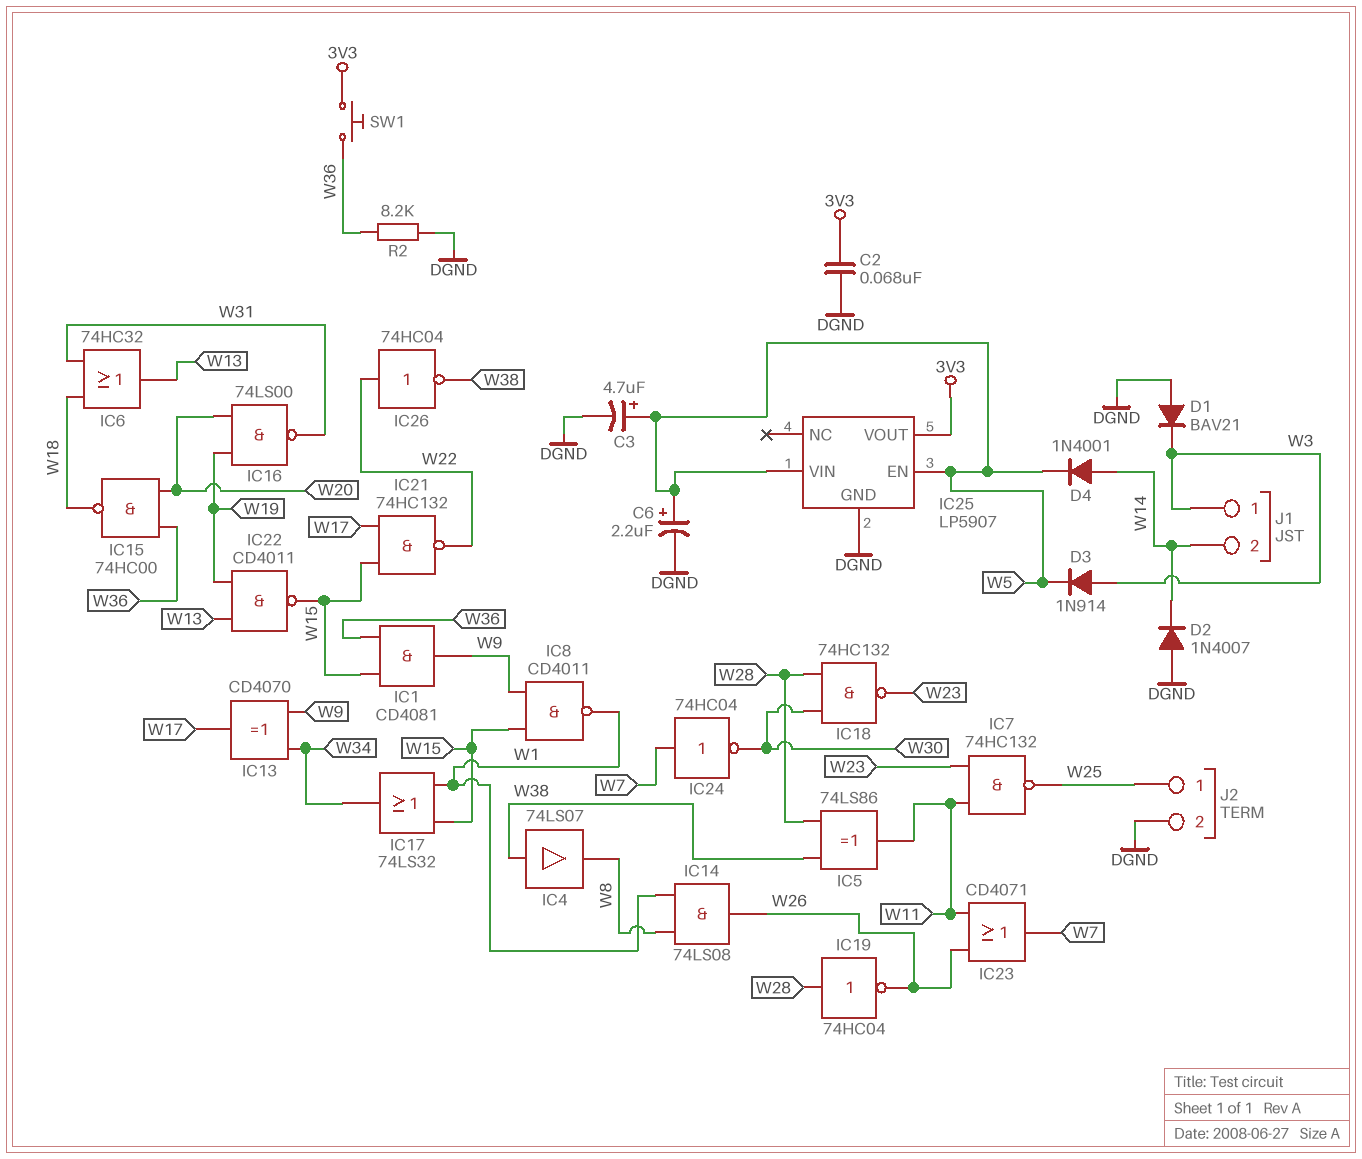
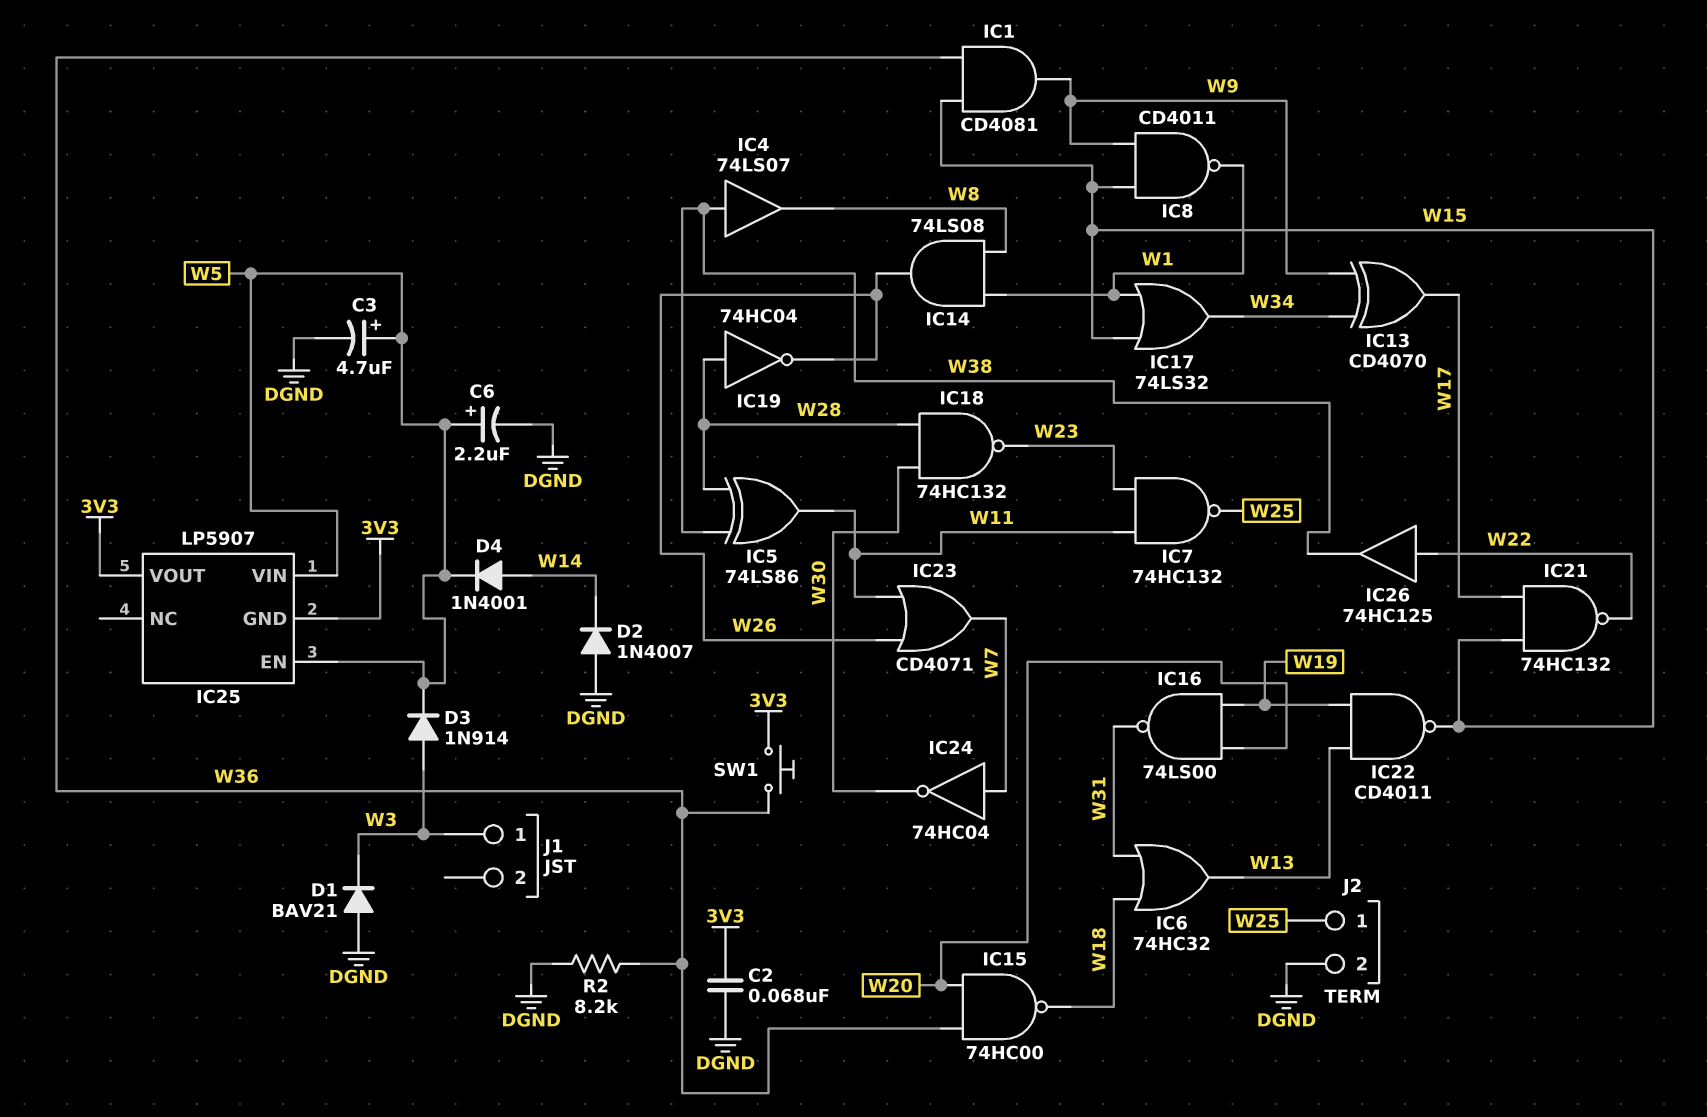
IC25 pin GND: DGND -> 3V3
IC26: NOT 74HC04 (in W22, out W38) -> buffer 74HC125 (in W22, out W38)
J1 pin 2: W14 -> none

